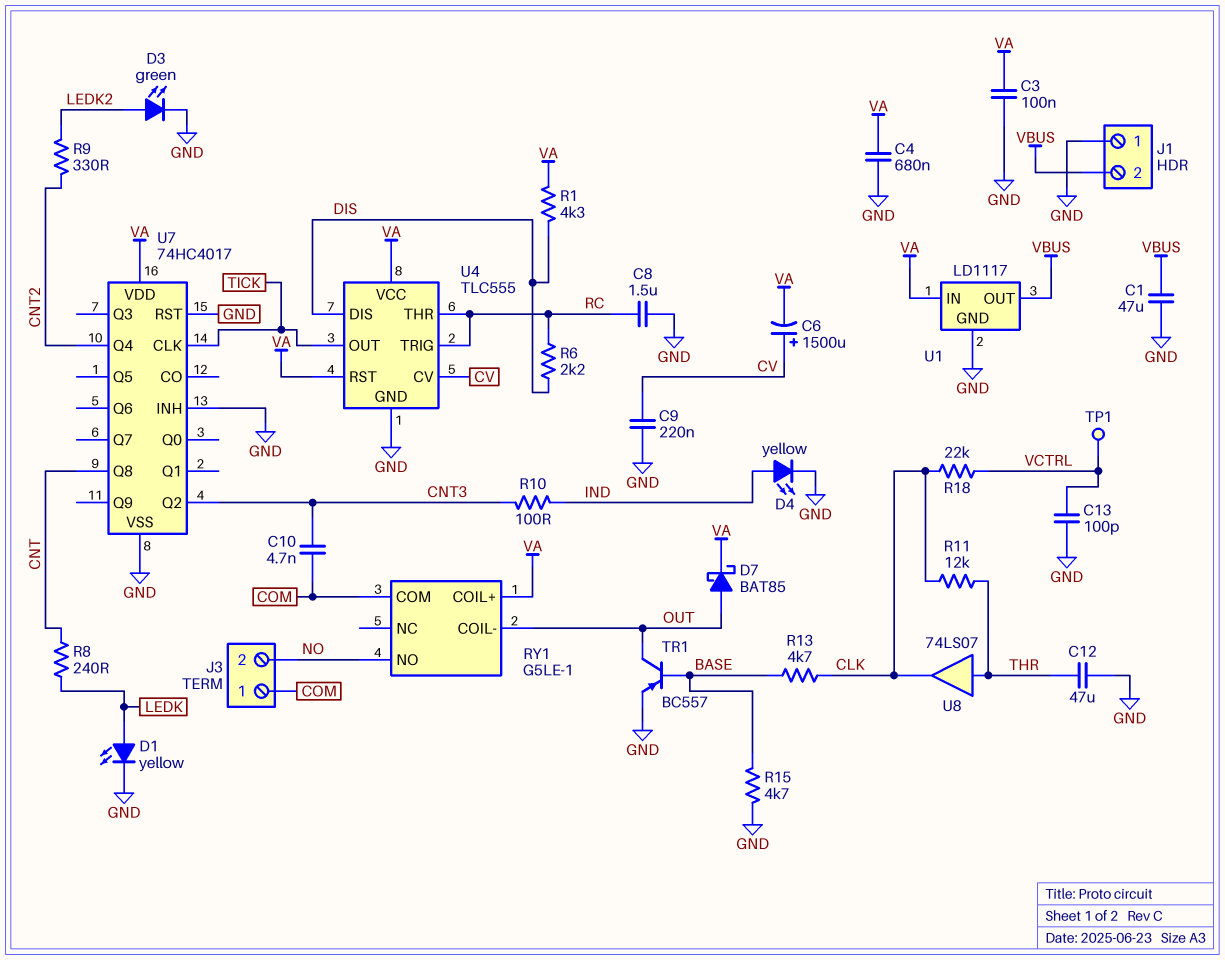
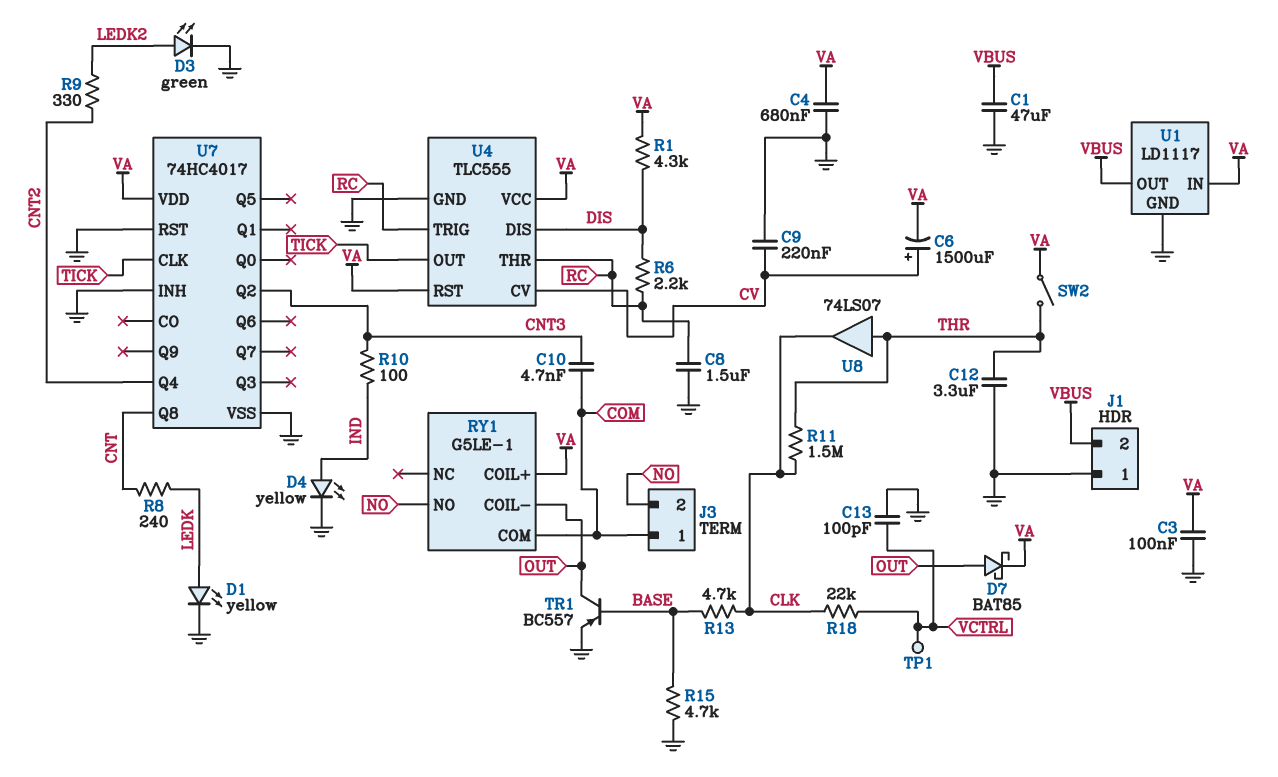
C12: 47uF (GND, THR) -> 3.3uF (GND, THR)
R11: 12k (CLK, THR) -> 1.5M (CLK, THR)
SW2: none -> switch (THR, VA)

